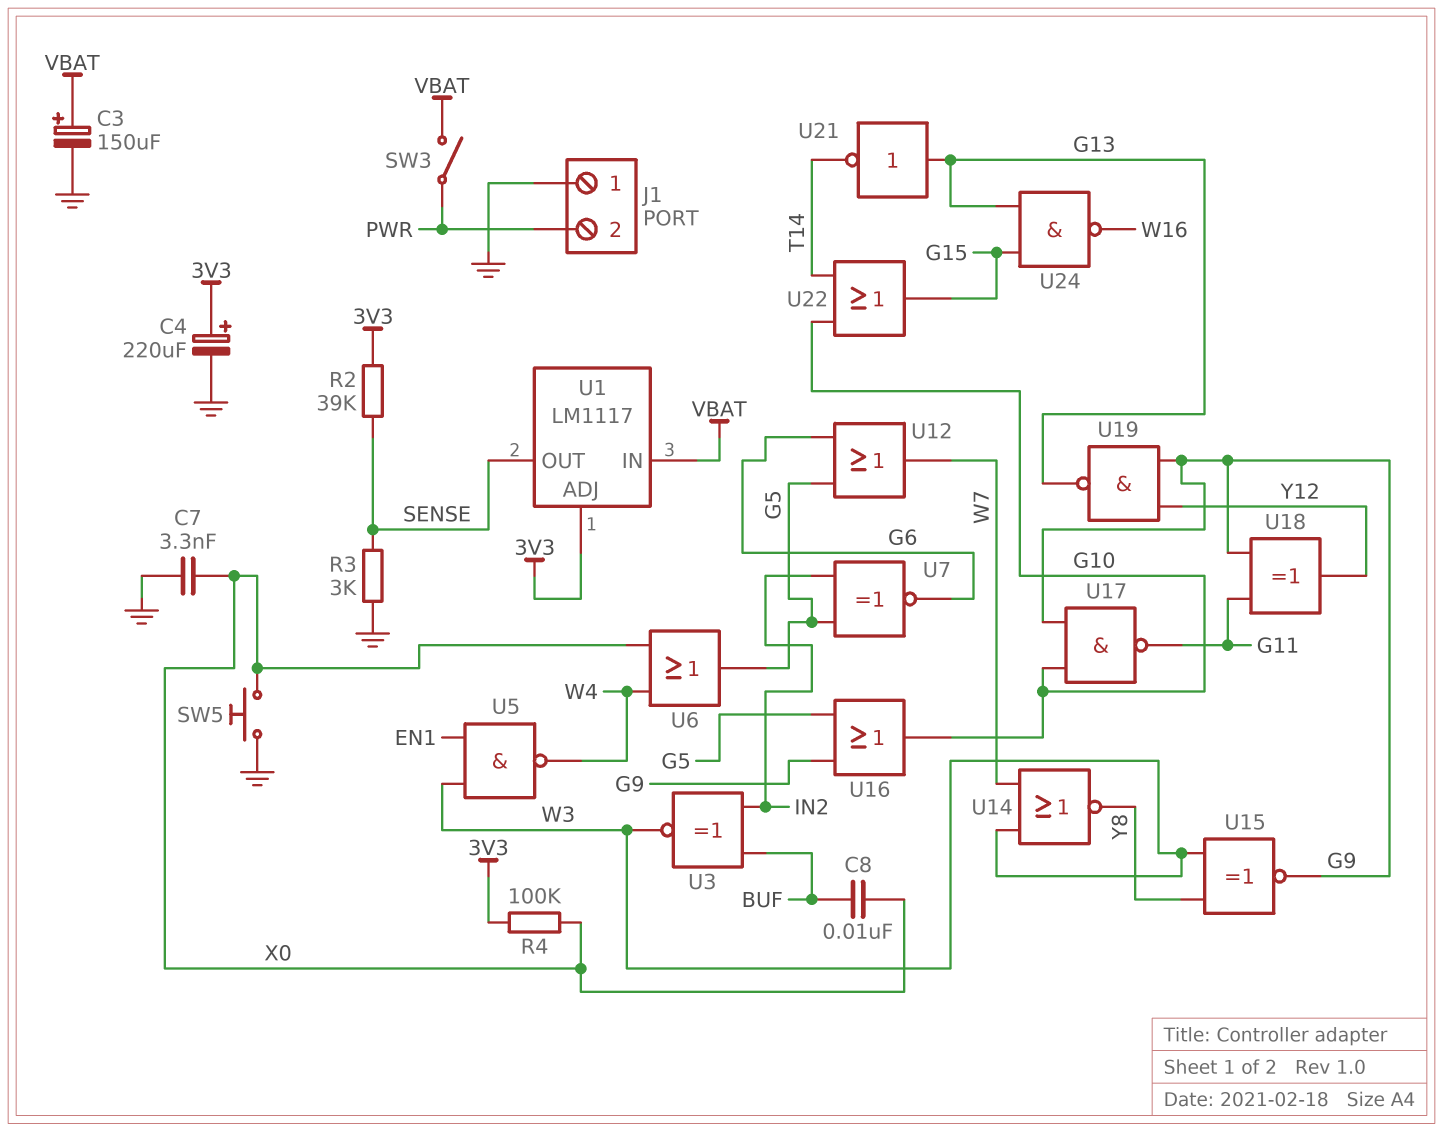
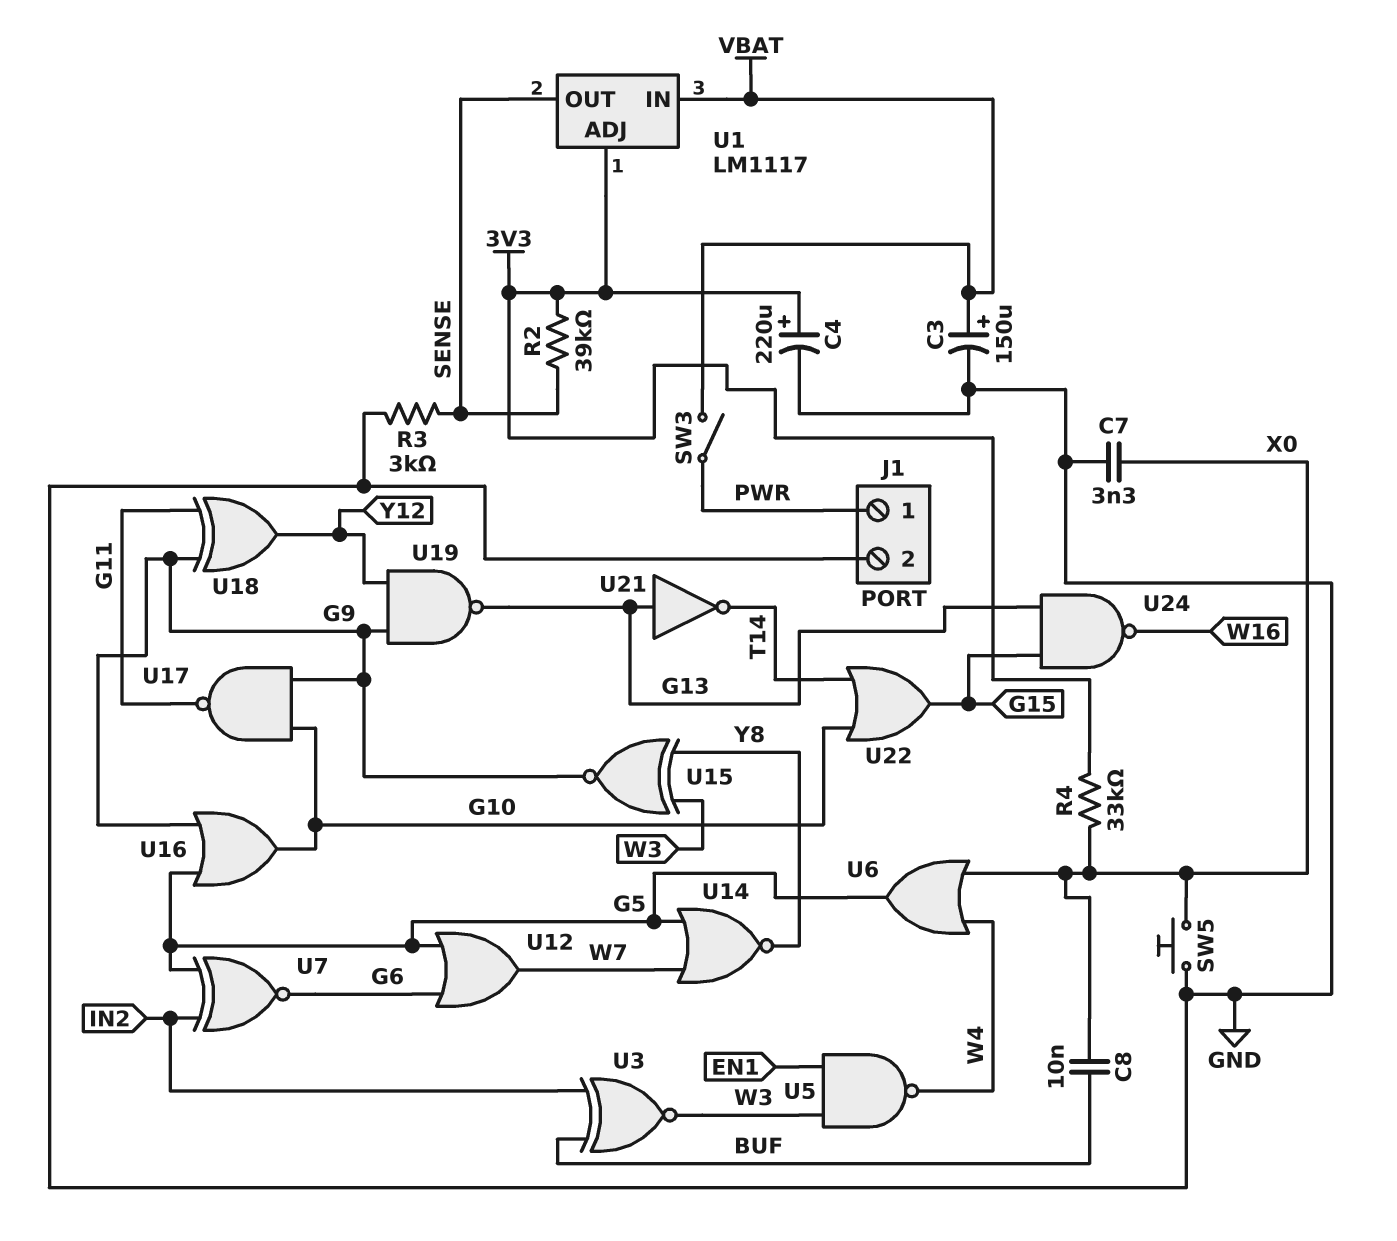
J1 pin 1: GND -> PWR
J1 pin 2: PWR -> GND
R4: 100k (3V3, X0) -> 33k (3V3, X0)
U14: NOR (in W3, in W7, out Y8) -> NOR (in G5, in W7, out Y8)

